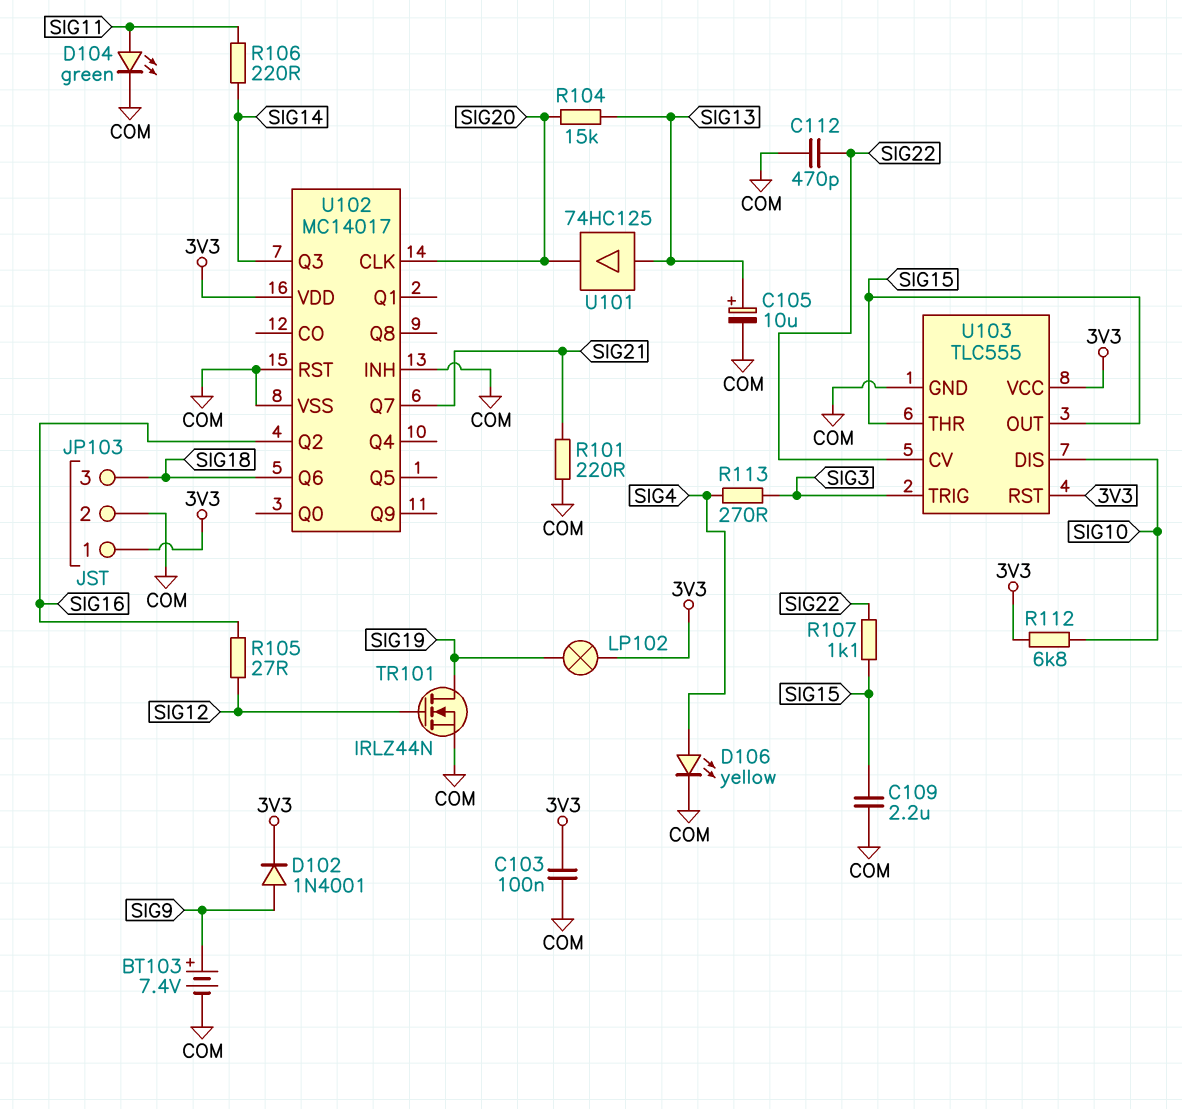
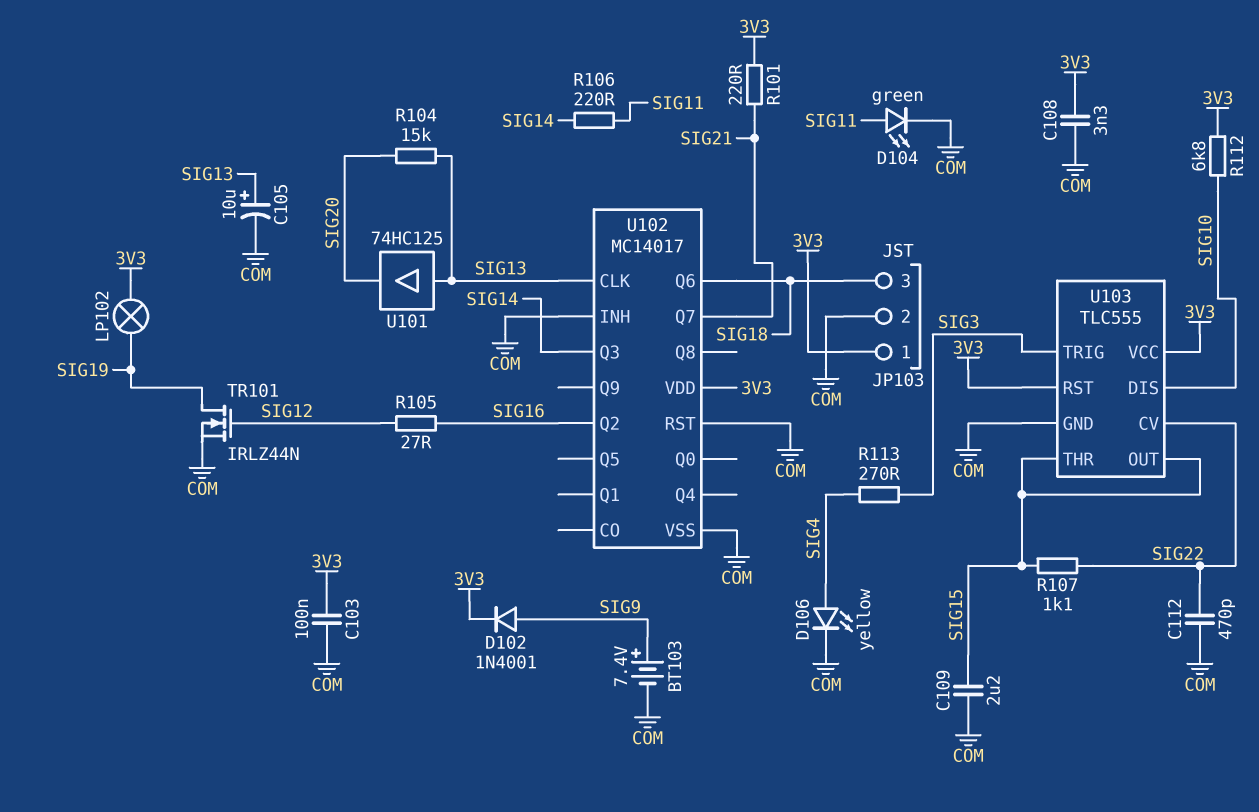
C108: none -> 3.3nF (3V3, COM)
R101: 220 (COM, SIG21) -> 220 (3V3, SIG21)
U102 pin CLK: SIG20 -> SIG13

